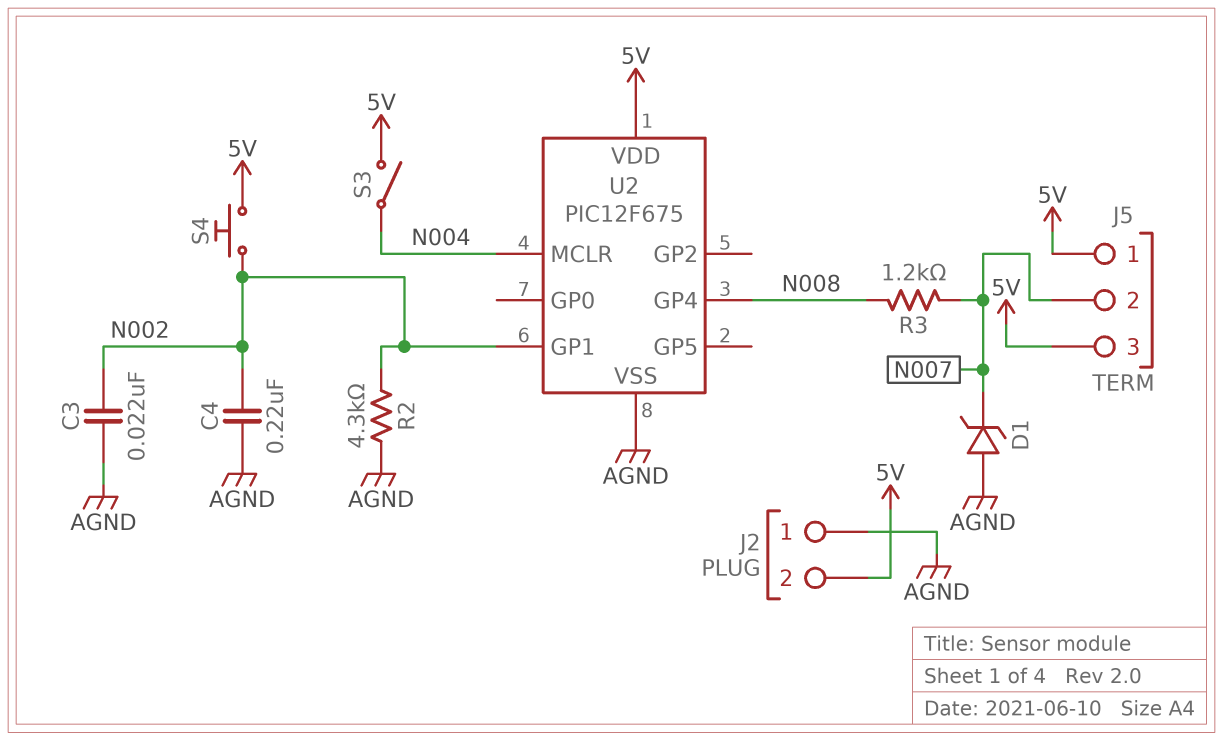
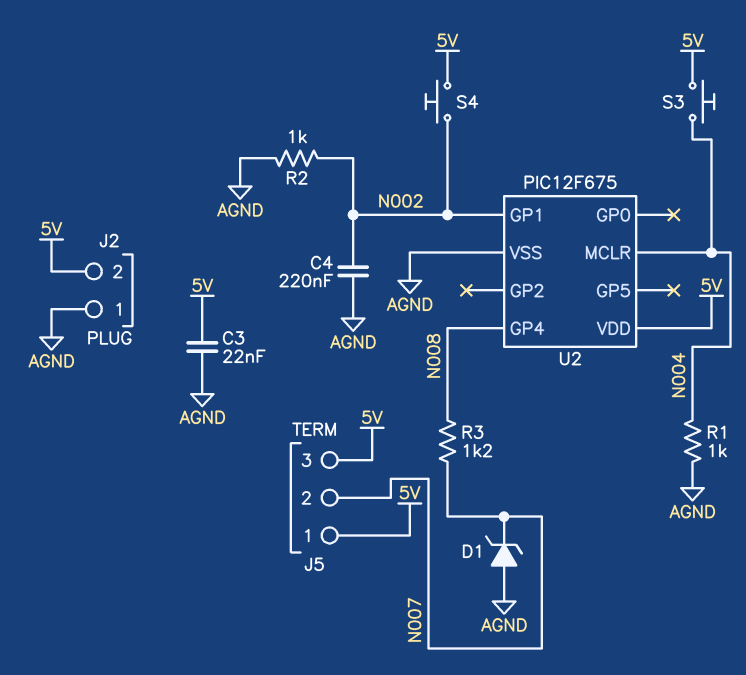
C3: 22nF (AGND, N002) -> 22nF (5V, AGND)
R1: none -> 1k (AGND, N004)
R2: 4.3k (AGND, N002) -> 1k (AGND, N002)
S3: switch (5V, N004) -> button (5V, N004)

